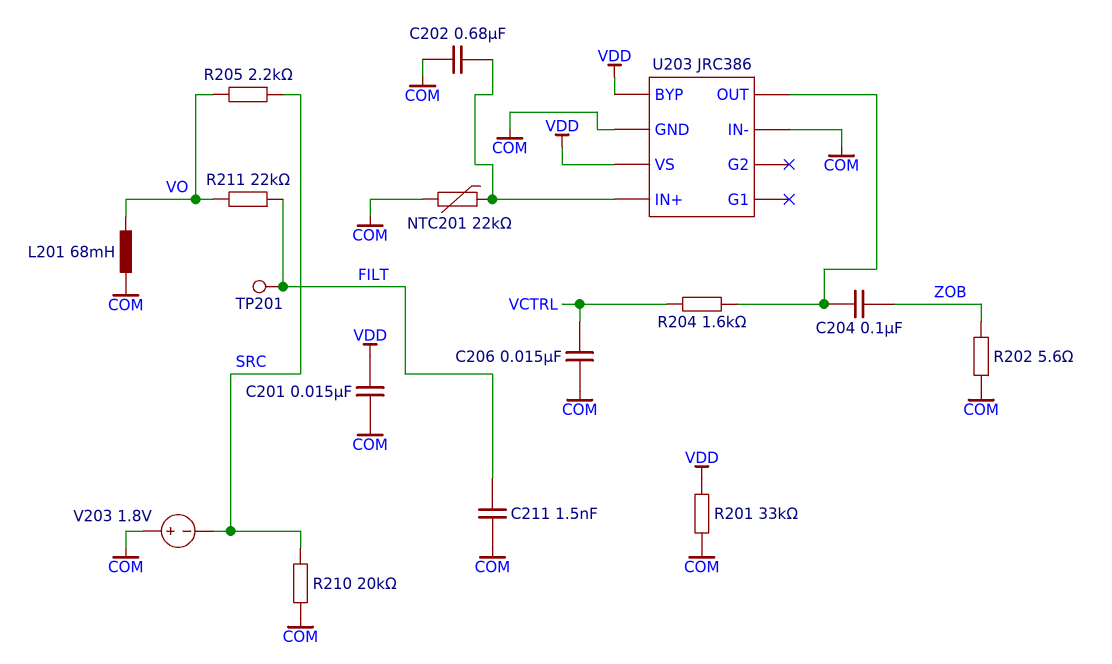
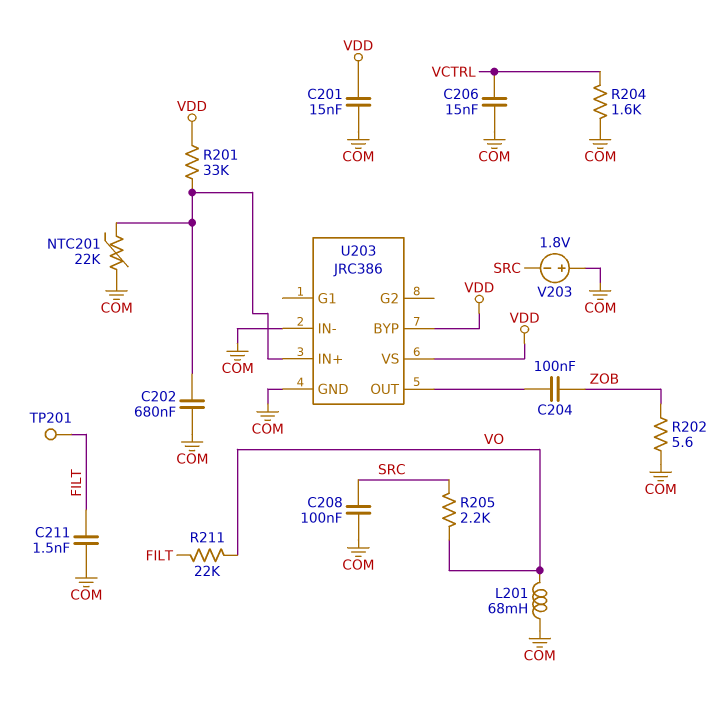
C208: none -> 100nF (COM, SRC)
R201: 33k (COM, VDD) -> 33k (U203/IN+, VDD)
R204: 1.6k (U203/OUT, VCTRL) -> 1.6k (COM, VCTRL)
R210: 20k (COM, SRC) -> none

